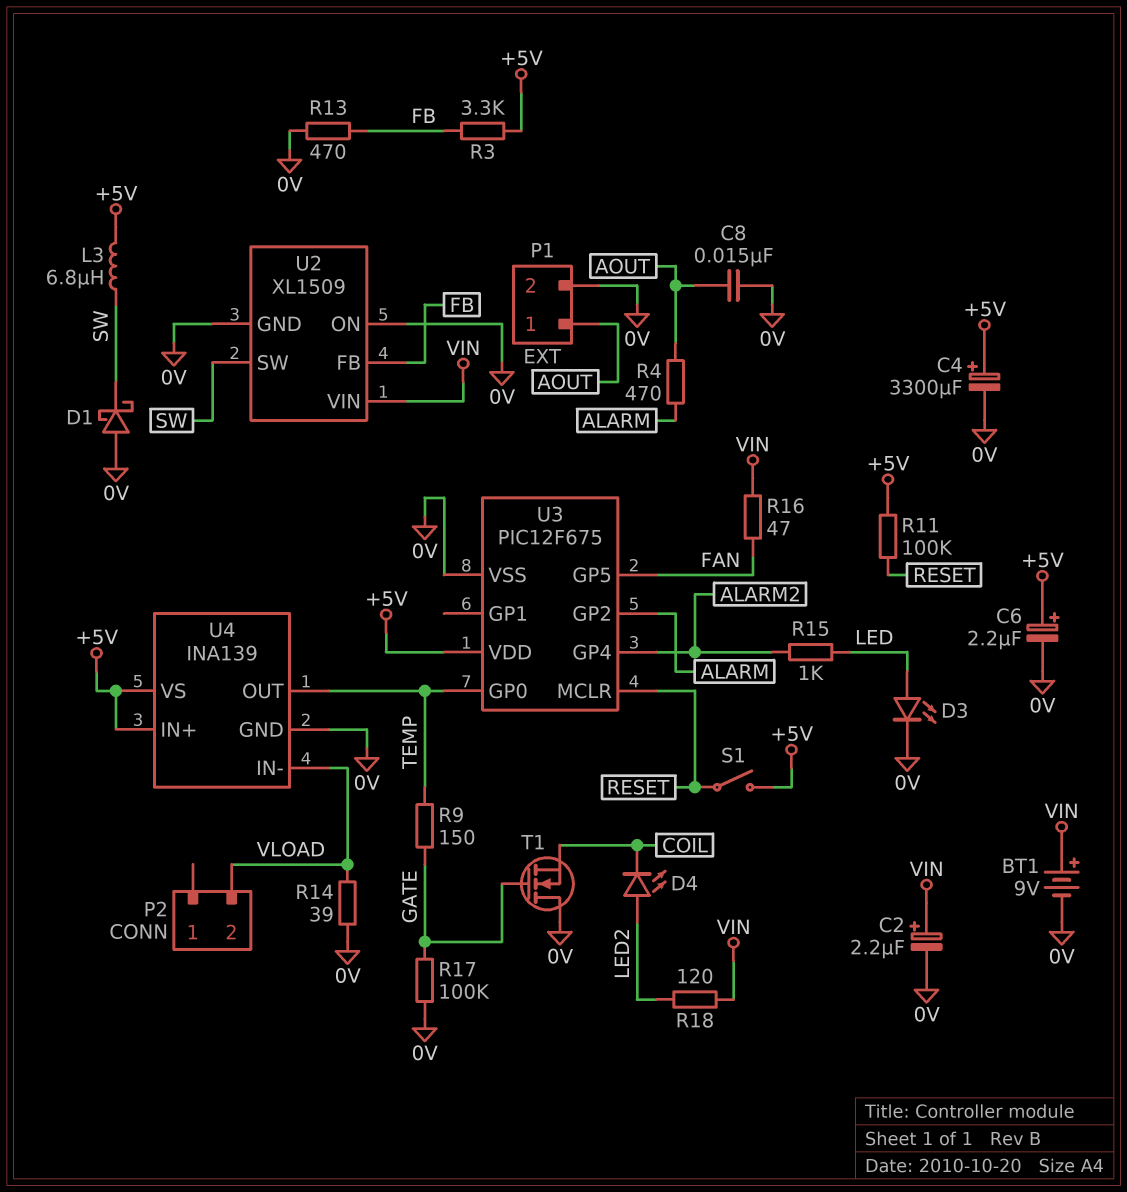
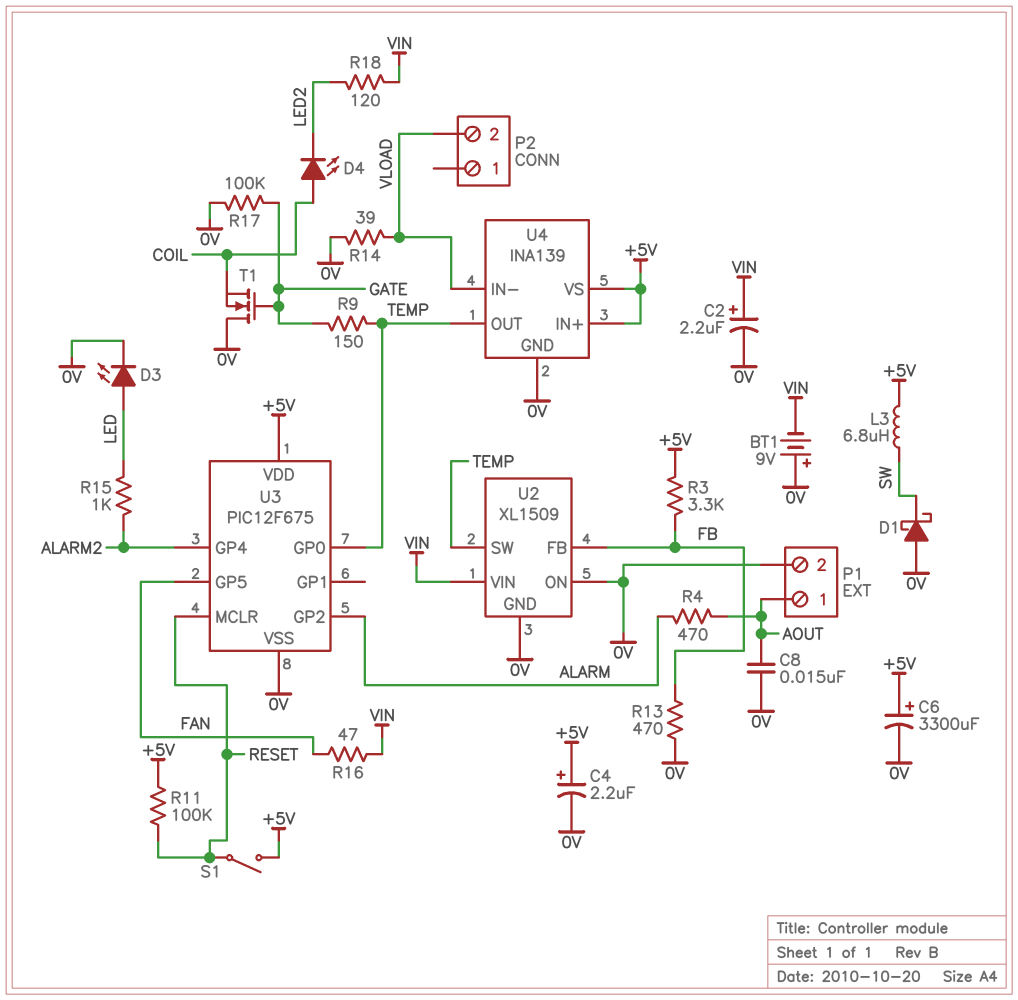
BT1: 9V (plus VIN, minus 0V) -> 9V (plus 0V, minus VIN)
C4: 3300uF (plus +5V, minus 0V) -> 2.2uF (plus +5V, minus 0V)
C6: 2.2uF (plus +5V, minus 0V) -> 3300uF (plus +5V, minus 0V)
D4: LED (A LED2, K COIL) -> LED (A COIL, K LED2)
U2 pin SW: SW -> TEMP

